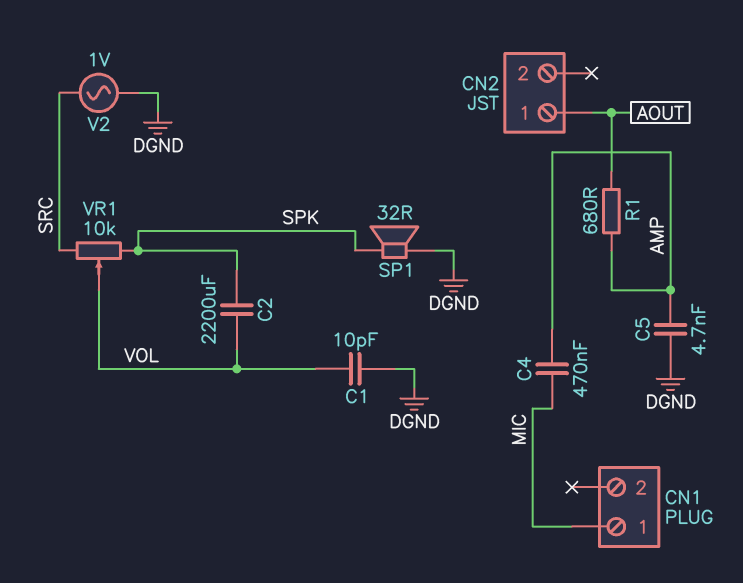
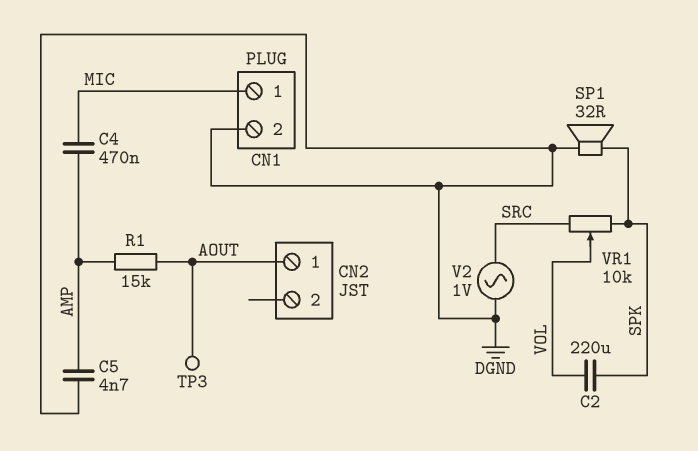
C1: 10pF (DGND, VOL) -> none
C2: 2200uF (SPK, VOL) -> 220uF (SPK, VOL)
CN1 pin 2: none -> DGND
R1: 680 (AMP, AOUT) -> 15k (AMP, AOUT)
TP3: none -> test point (AOUT)

